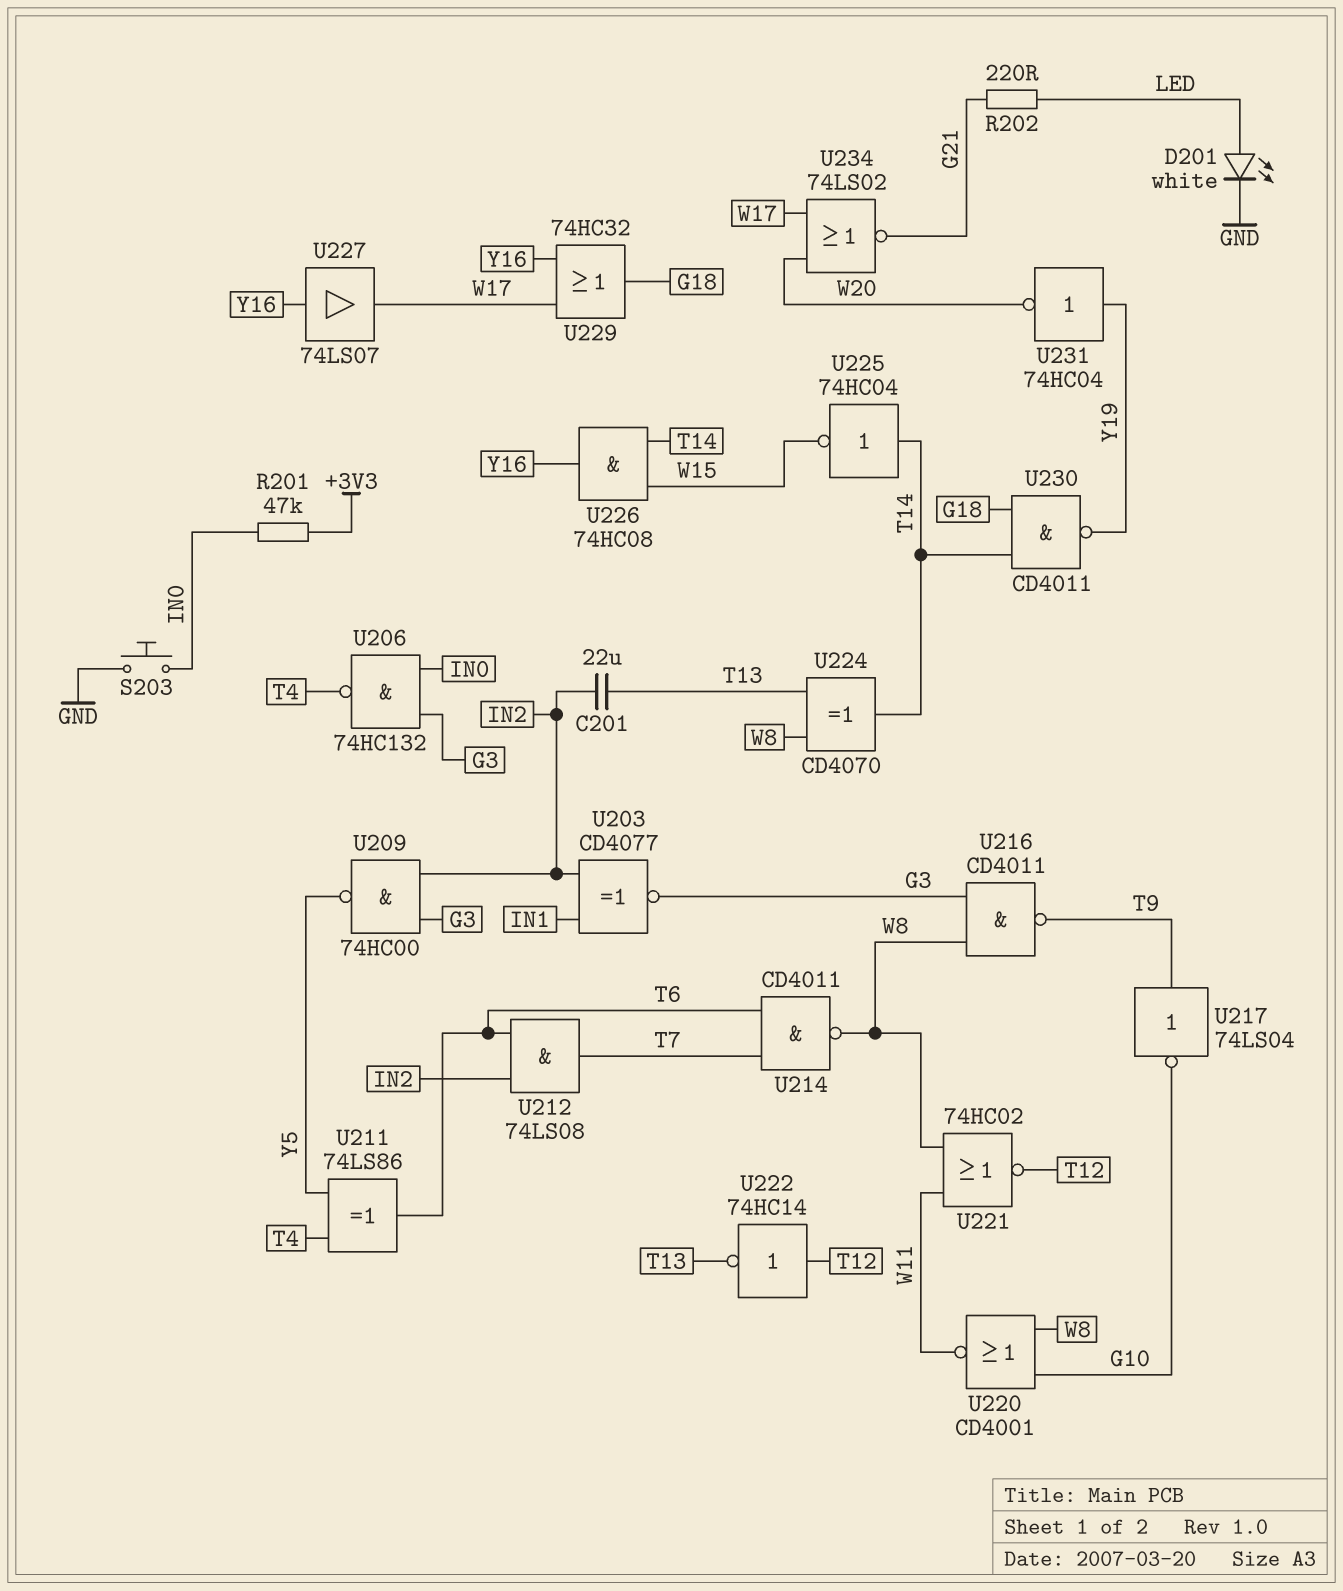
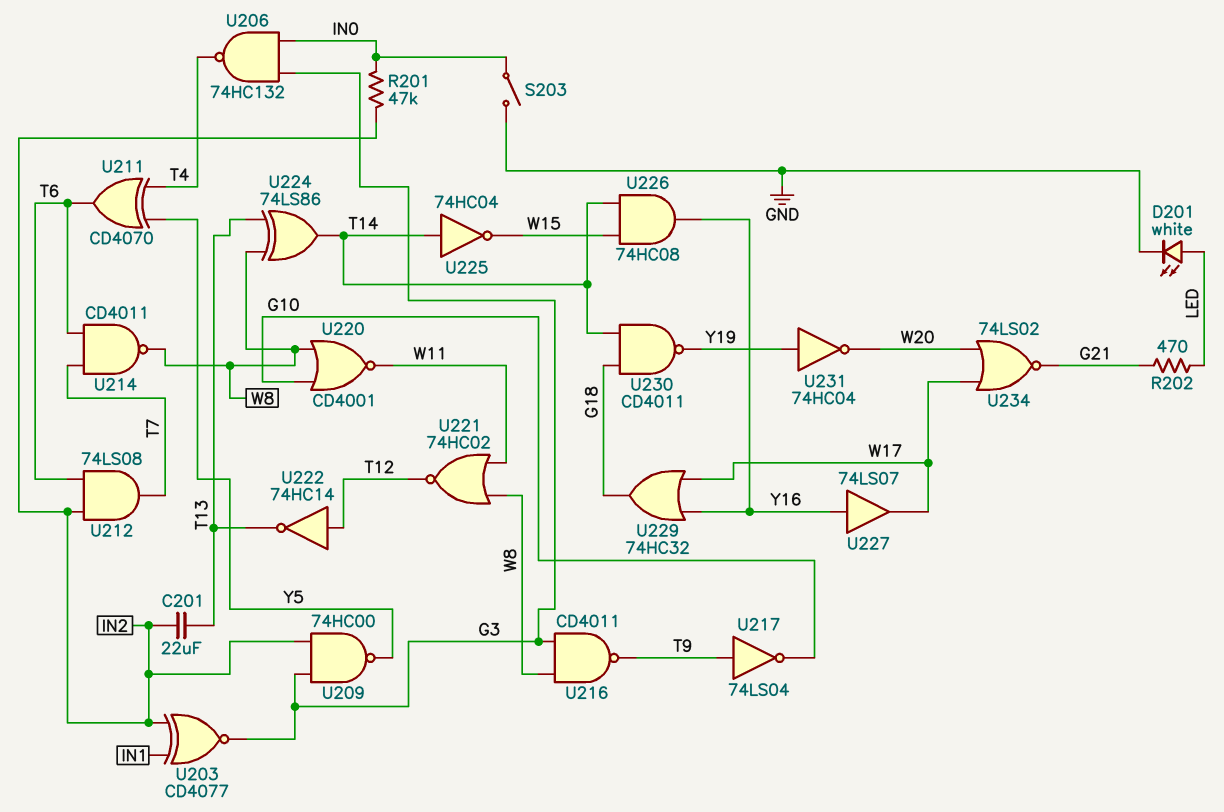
R201: 47k (+3V3, IN0) -> 47k (IN0, IN2)
R202: 220 (G21, LED) -> 470 (G21, LED)
S203: button (GND, IN0) -> switch (GND, IN0)
U211: XOR 74LS86 (in T4, in Y5, out T6) -> XOR CD4070 (in T4, in Y5, out T6)
U224: XOR CD4070 (in T13, in W8, out T14) -> XOR 74LS86 (in T13, in W8, out T14)

